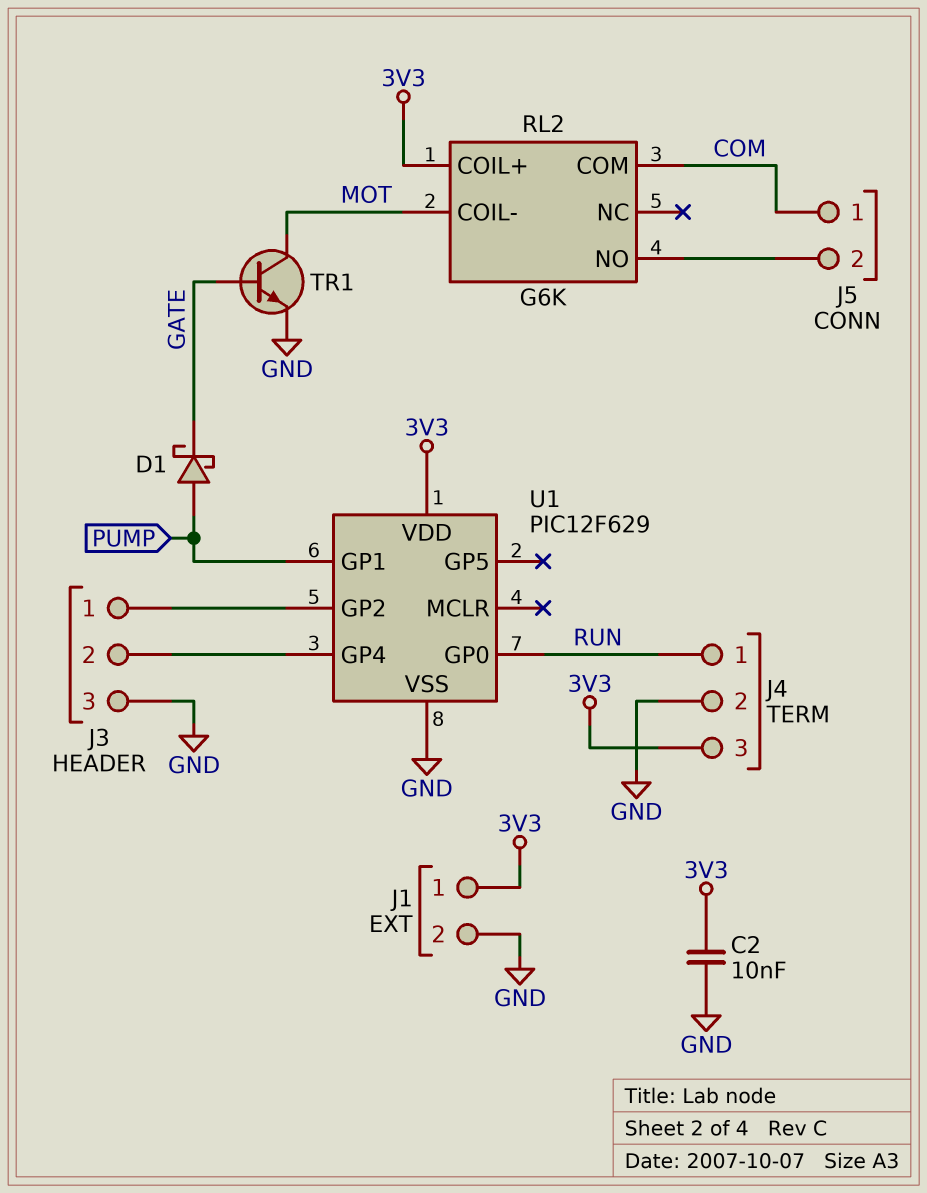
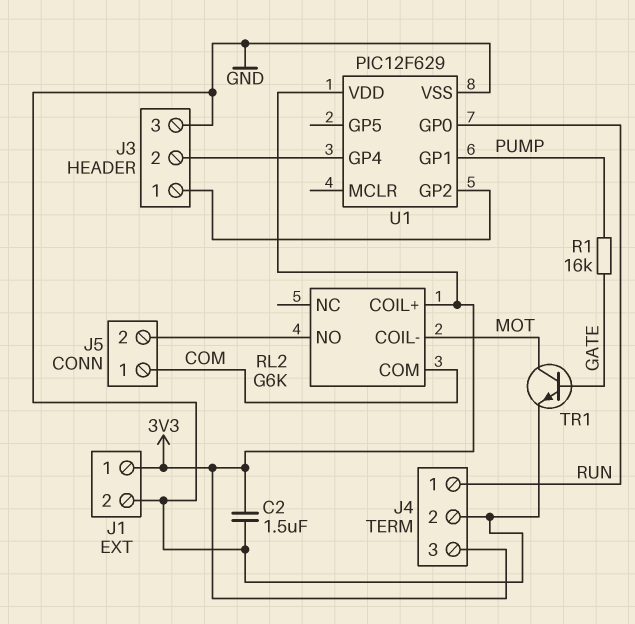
C2: 10nF (3V3, GND) -> 1.5uF (3V3, GND)
D1: schottky (A PUMP, K GATE) -> none
R1: none -> 16k (GATE, PUMP)

